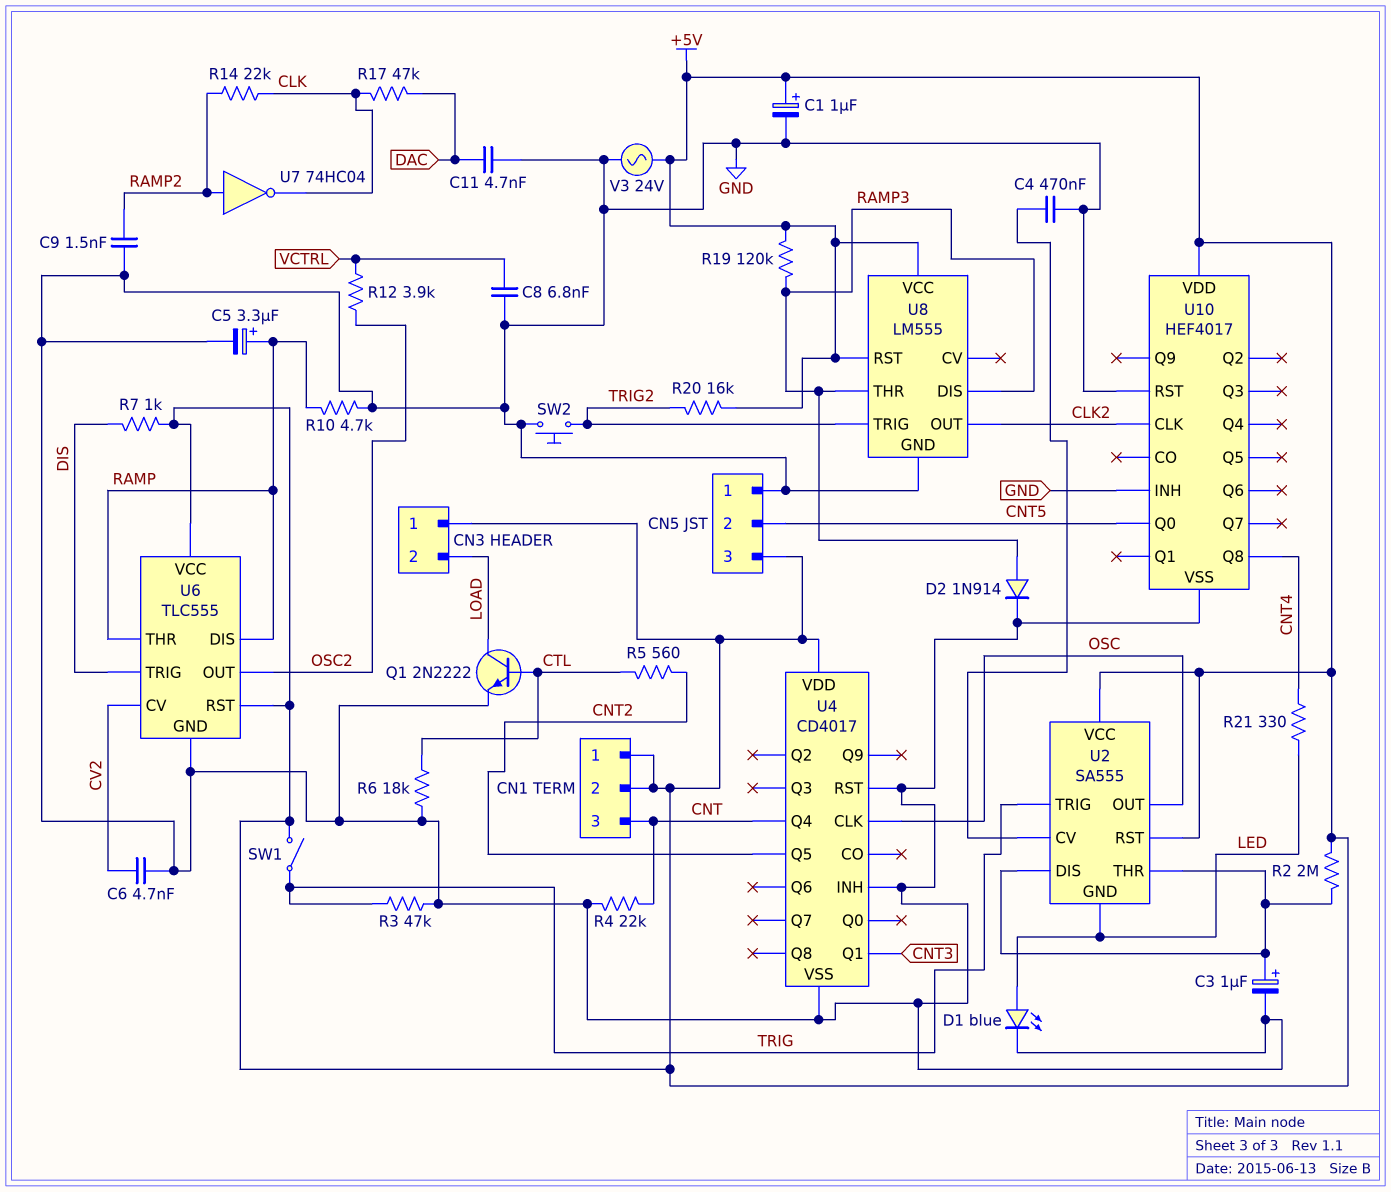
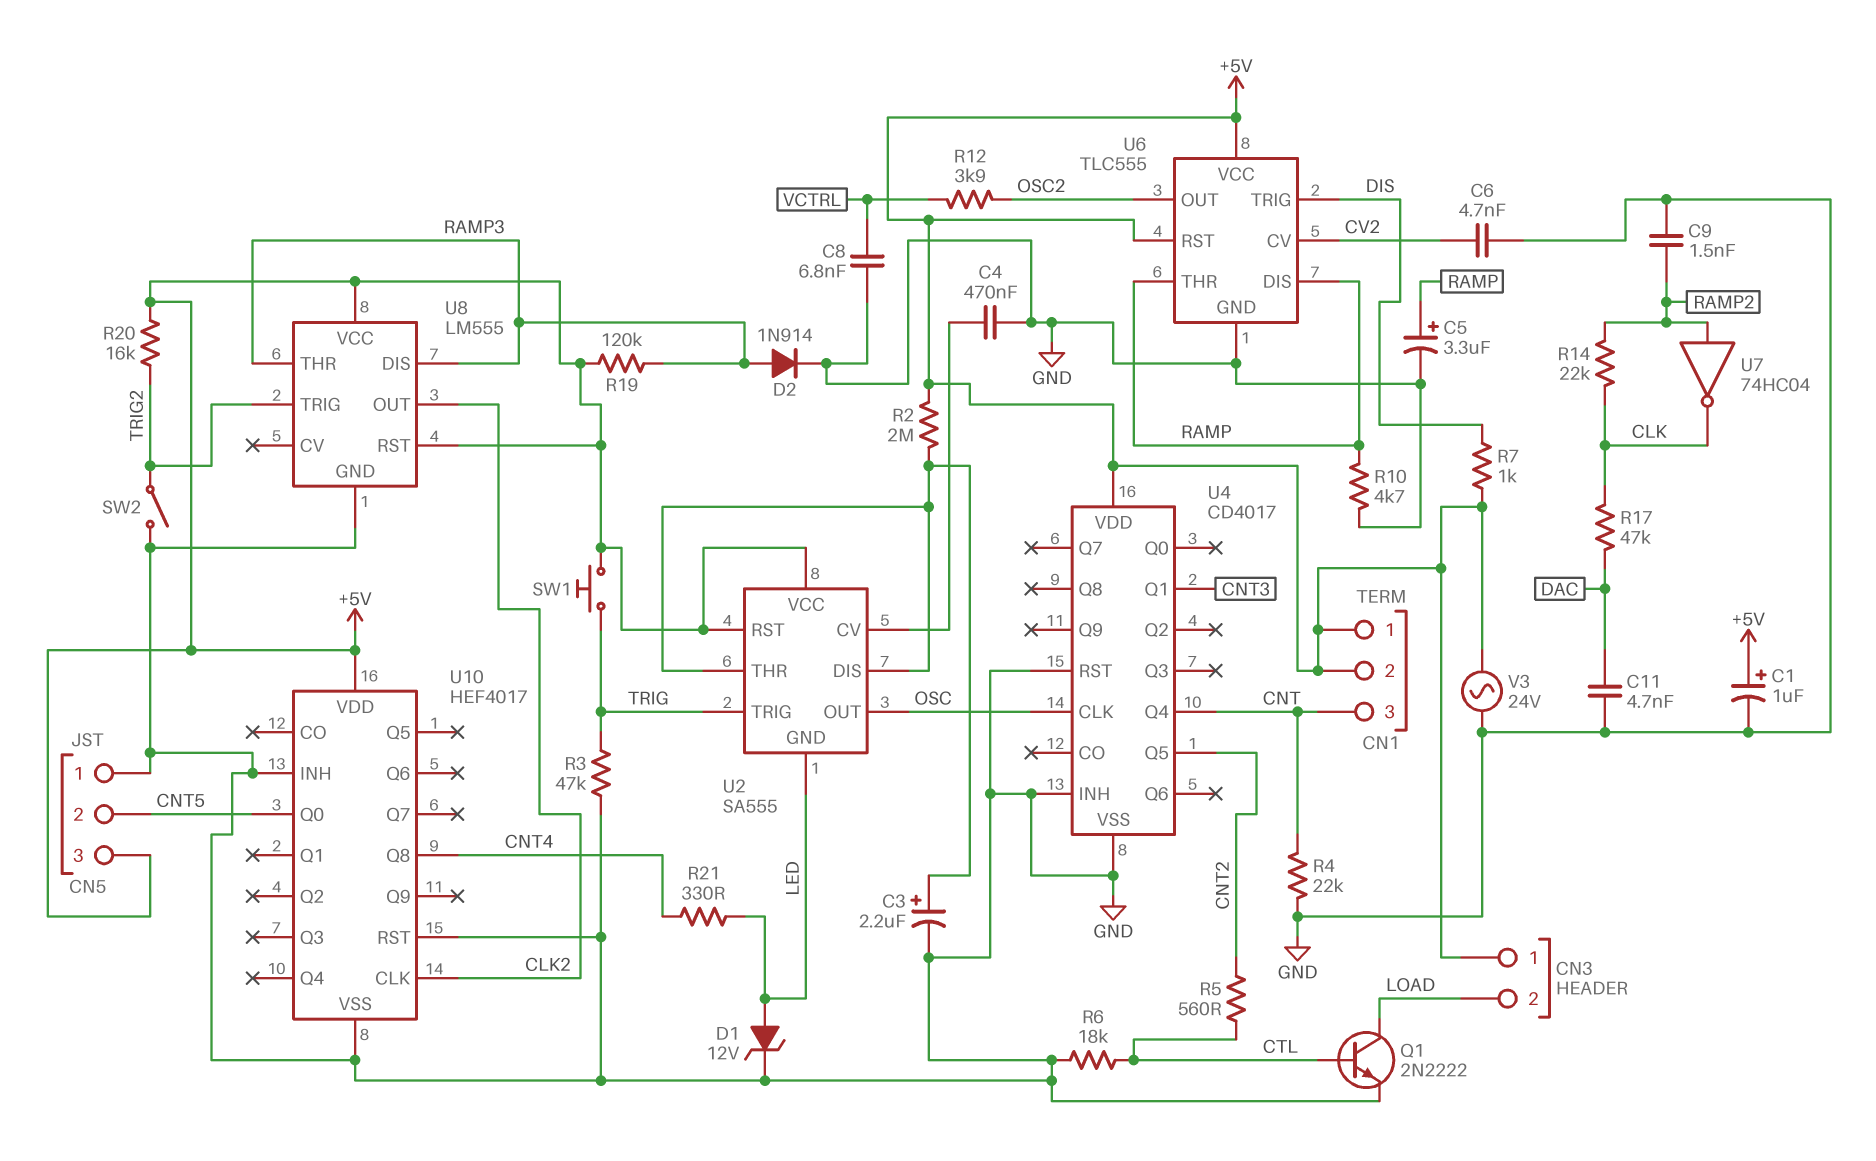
C3: 1uF (plus U2/DIS, minus GND) -> 2.2uF (plus U2/DIS, minus GND)
D1: LED blue (A LED, K GND) -> zener 12V (A LED, K GND)
SW1: switch (+5V, TRIG) -> button (+5V, TRIG)
SW2: button (GND, TRIG2) -> switch (GND, TRIG2)

